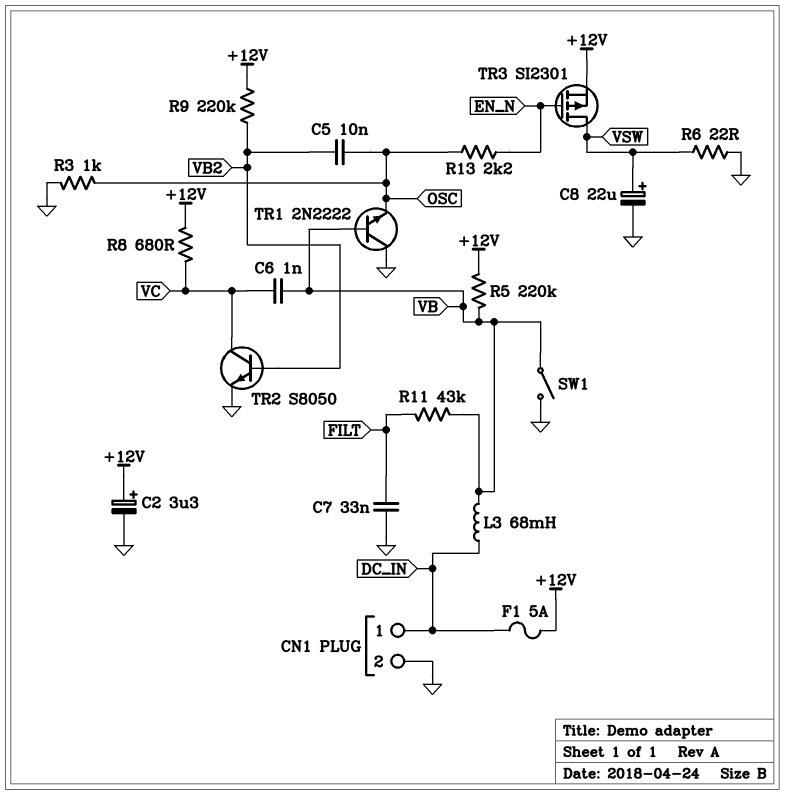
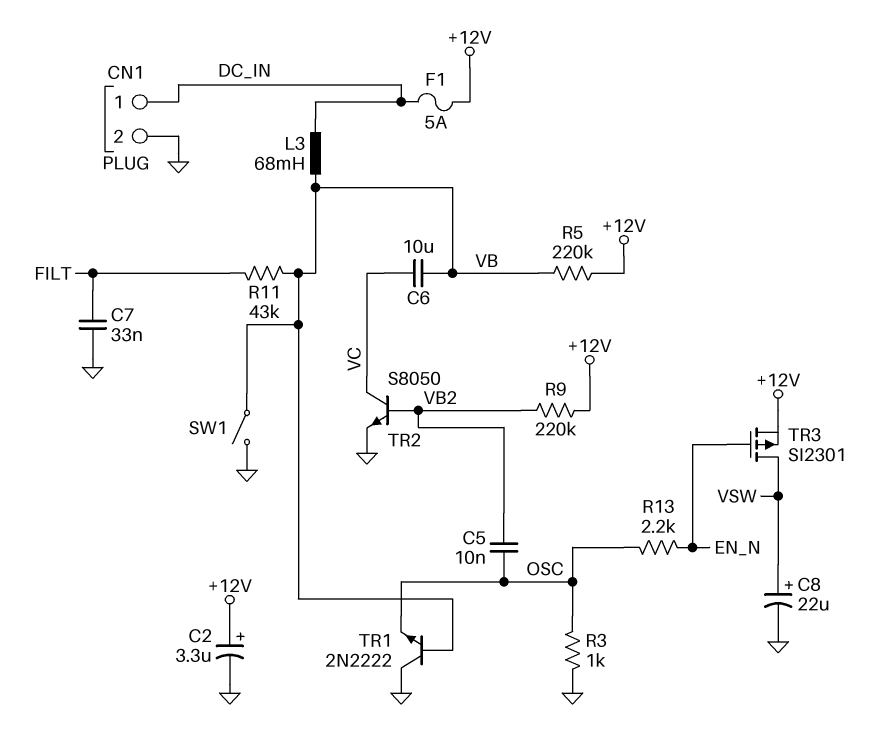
C6: 1nF (VB, VC) -> 10uF (VB, VC)
R6: 22 (GND, VSW) -> none
R8: 680 (+12V, VC) -> none

